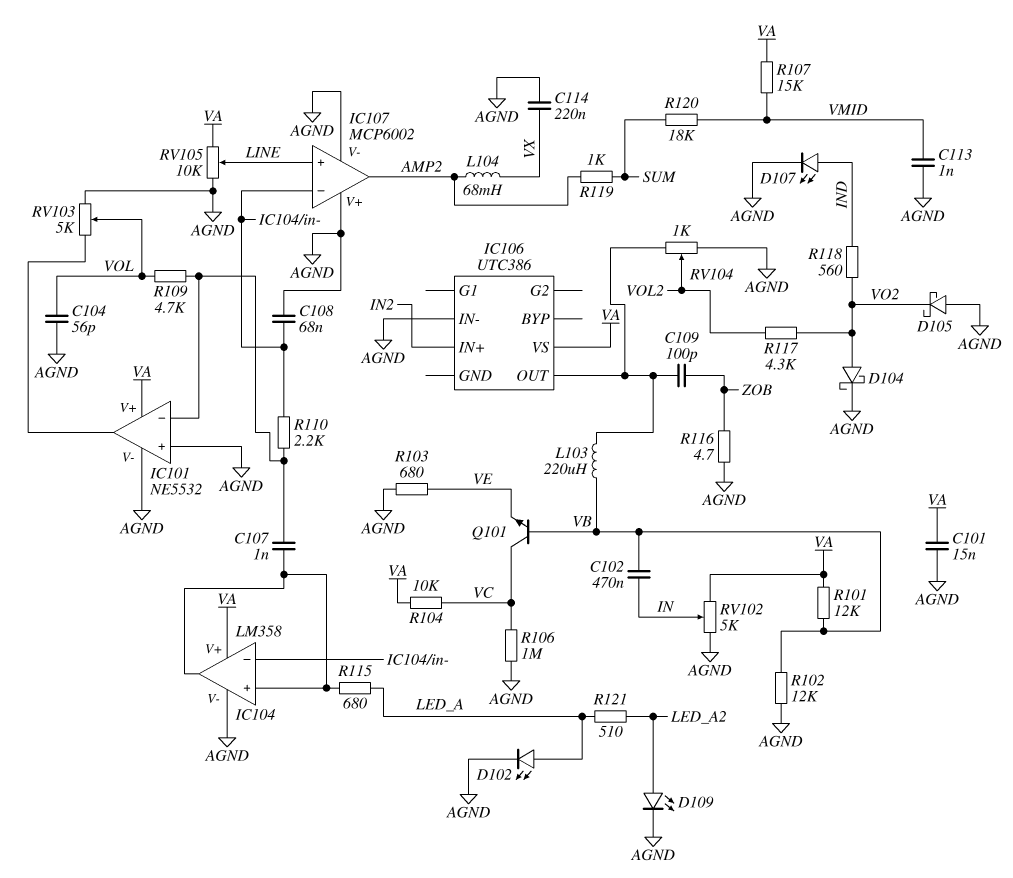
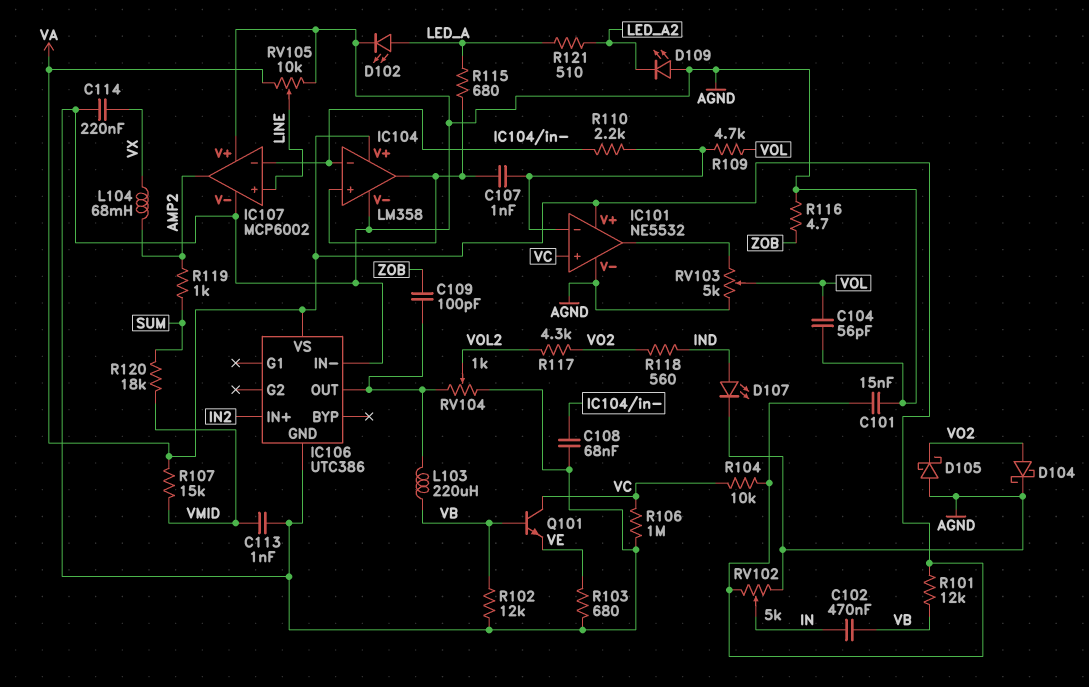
D109: LED (A LED_A2, K AGND) -> LED (A AGND, K LED_A2)
IC101 pin in+: AGND -> VC
IC106 pin GND: none -> AGND

